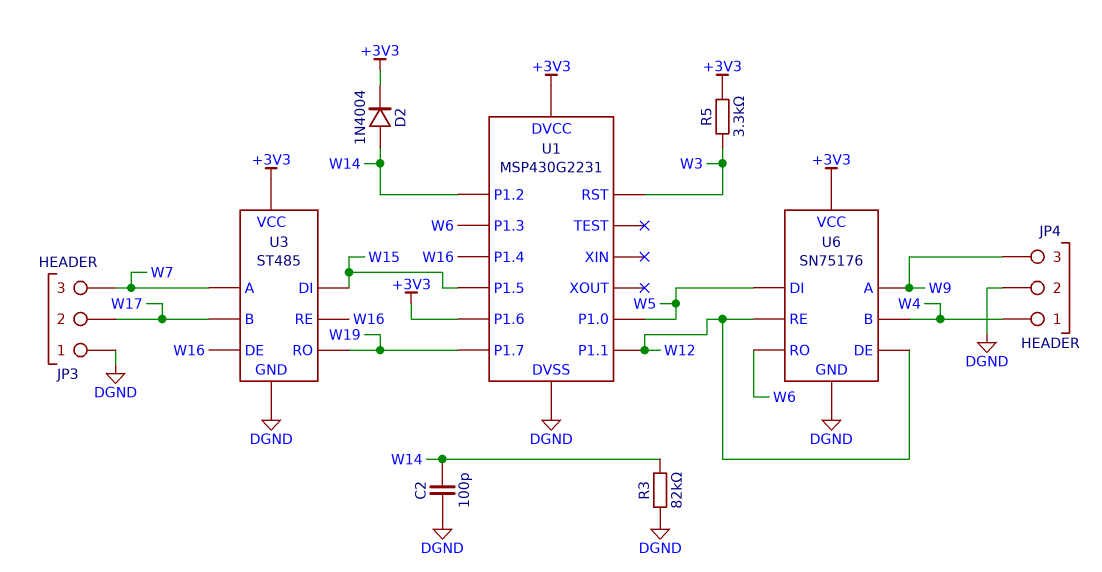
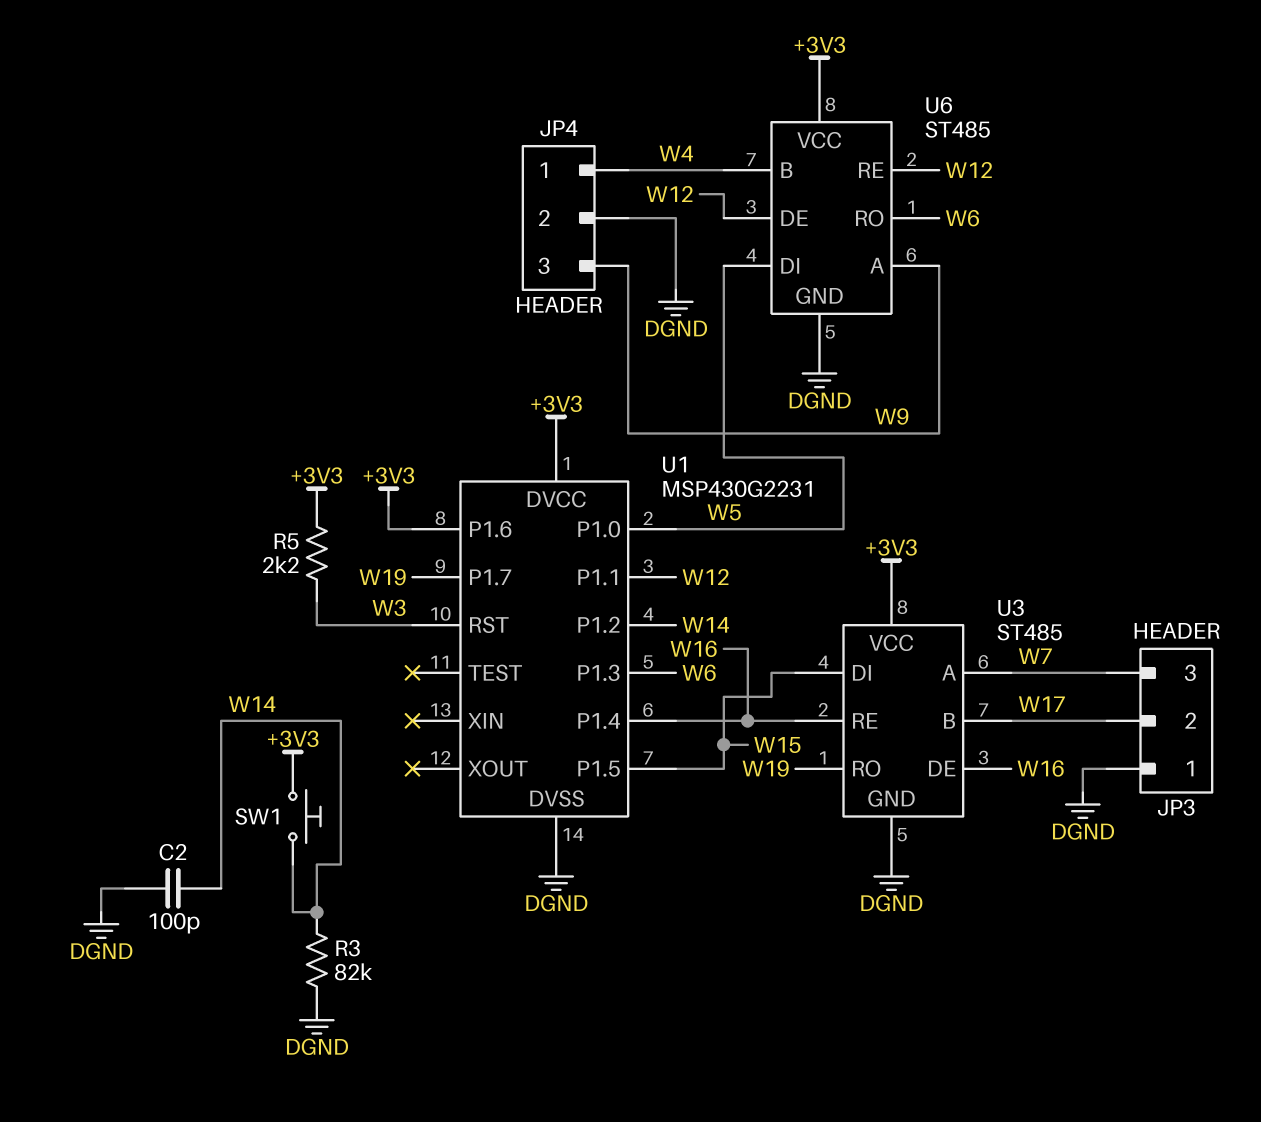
D2: diode 1N4004 (A W14, K +3V3) -> none
R5: 3.3k (+3V3, W3) -> 2.2k (+3V3, W3)
SW1: none -> button (+3V3, W14)
U6: SN75176 -> ST485

